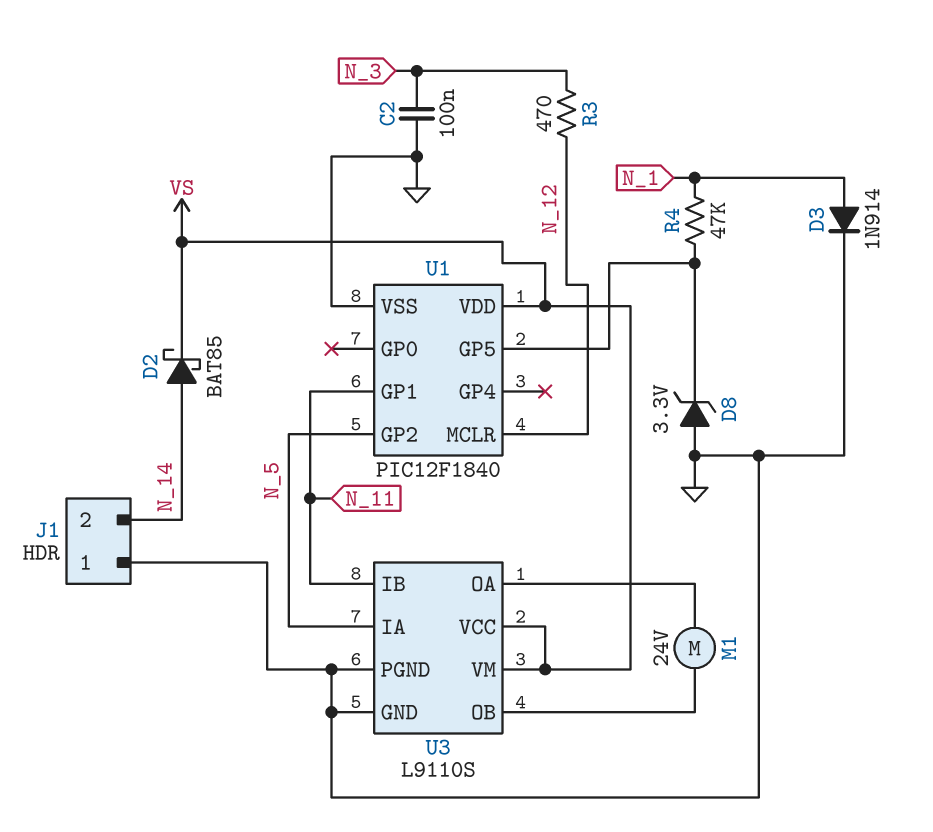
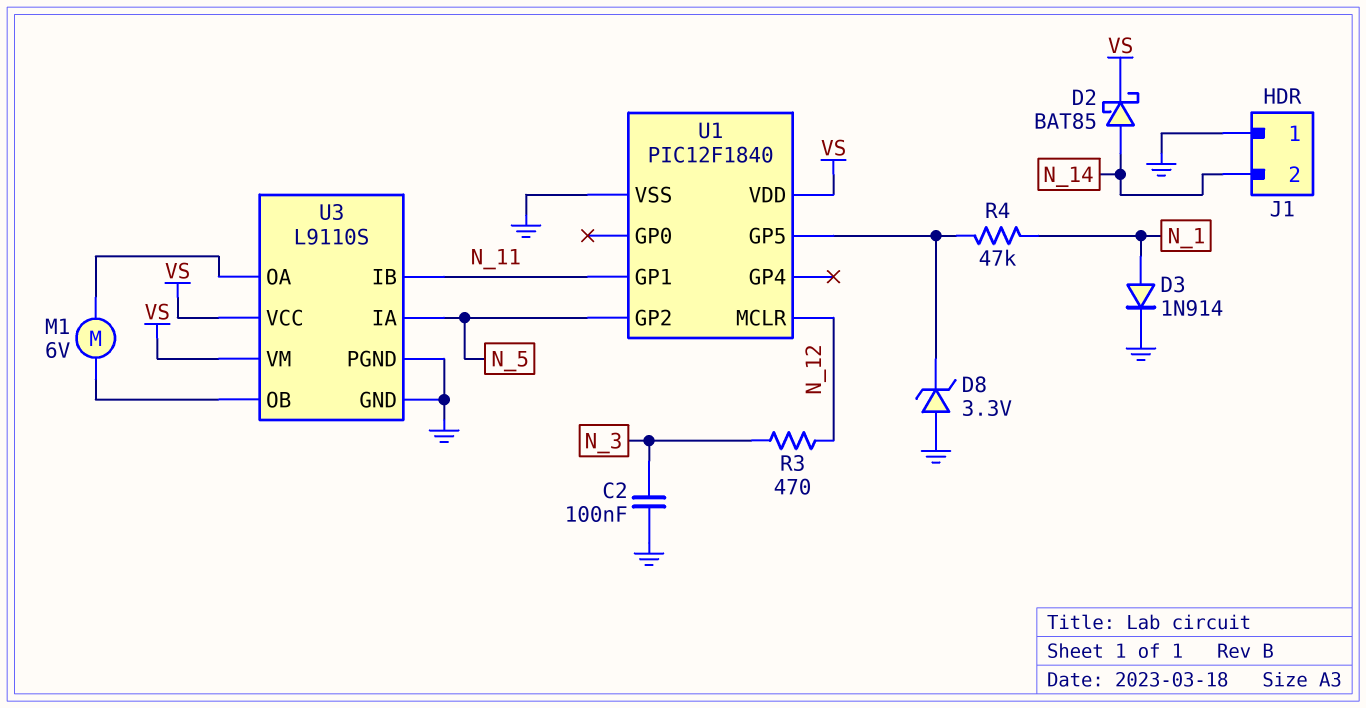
M1: motor 24V (U3/OA, U3/OB) -> motor 6V (U3/OA, U3/OB)

